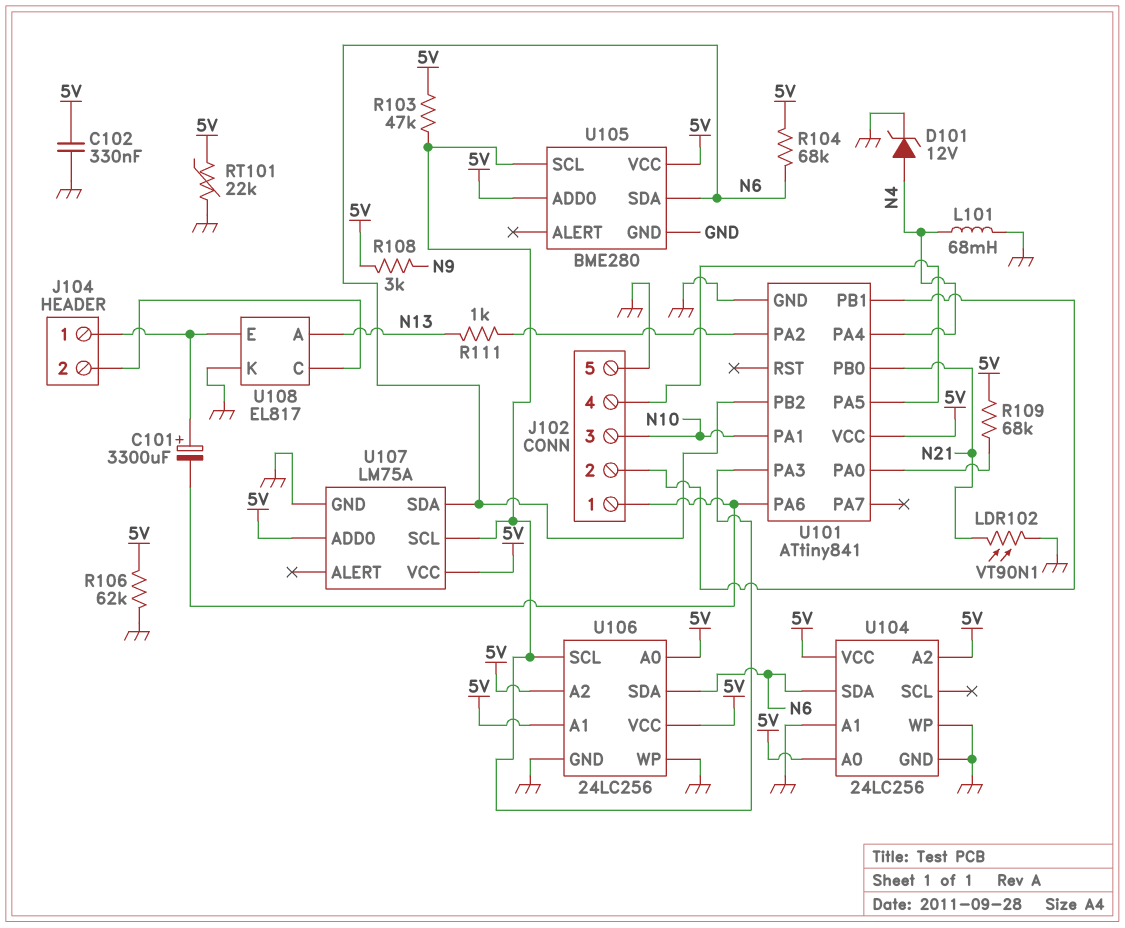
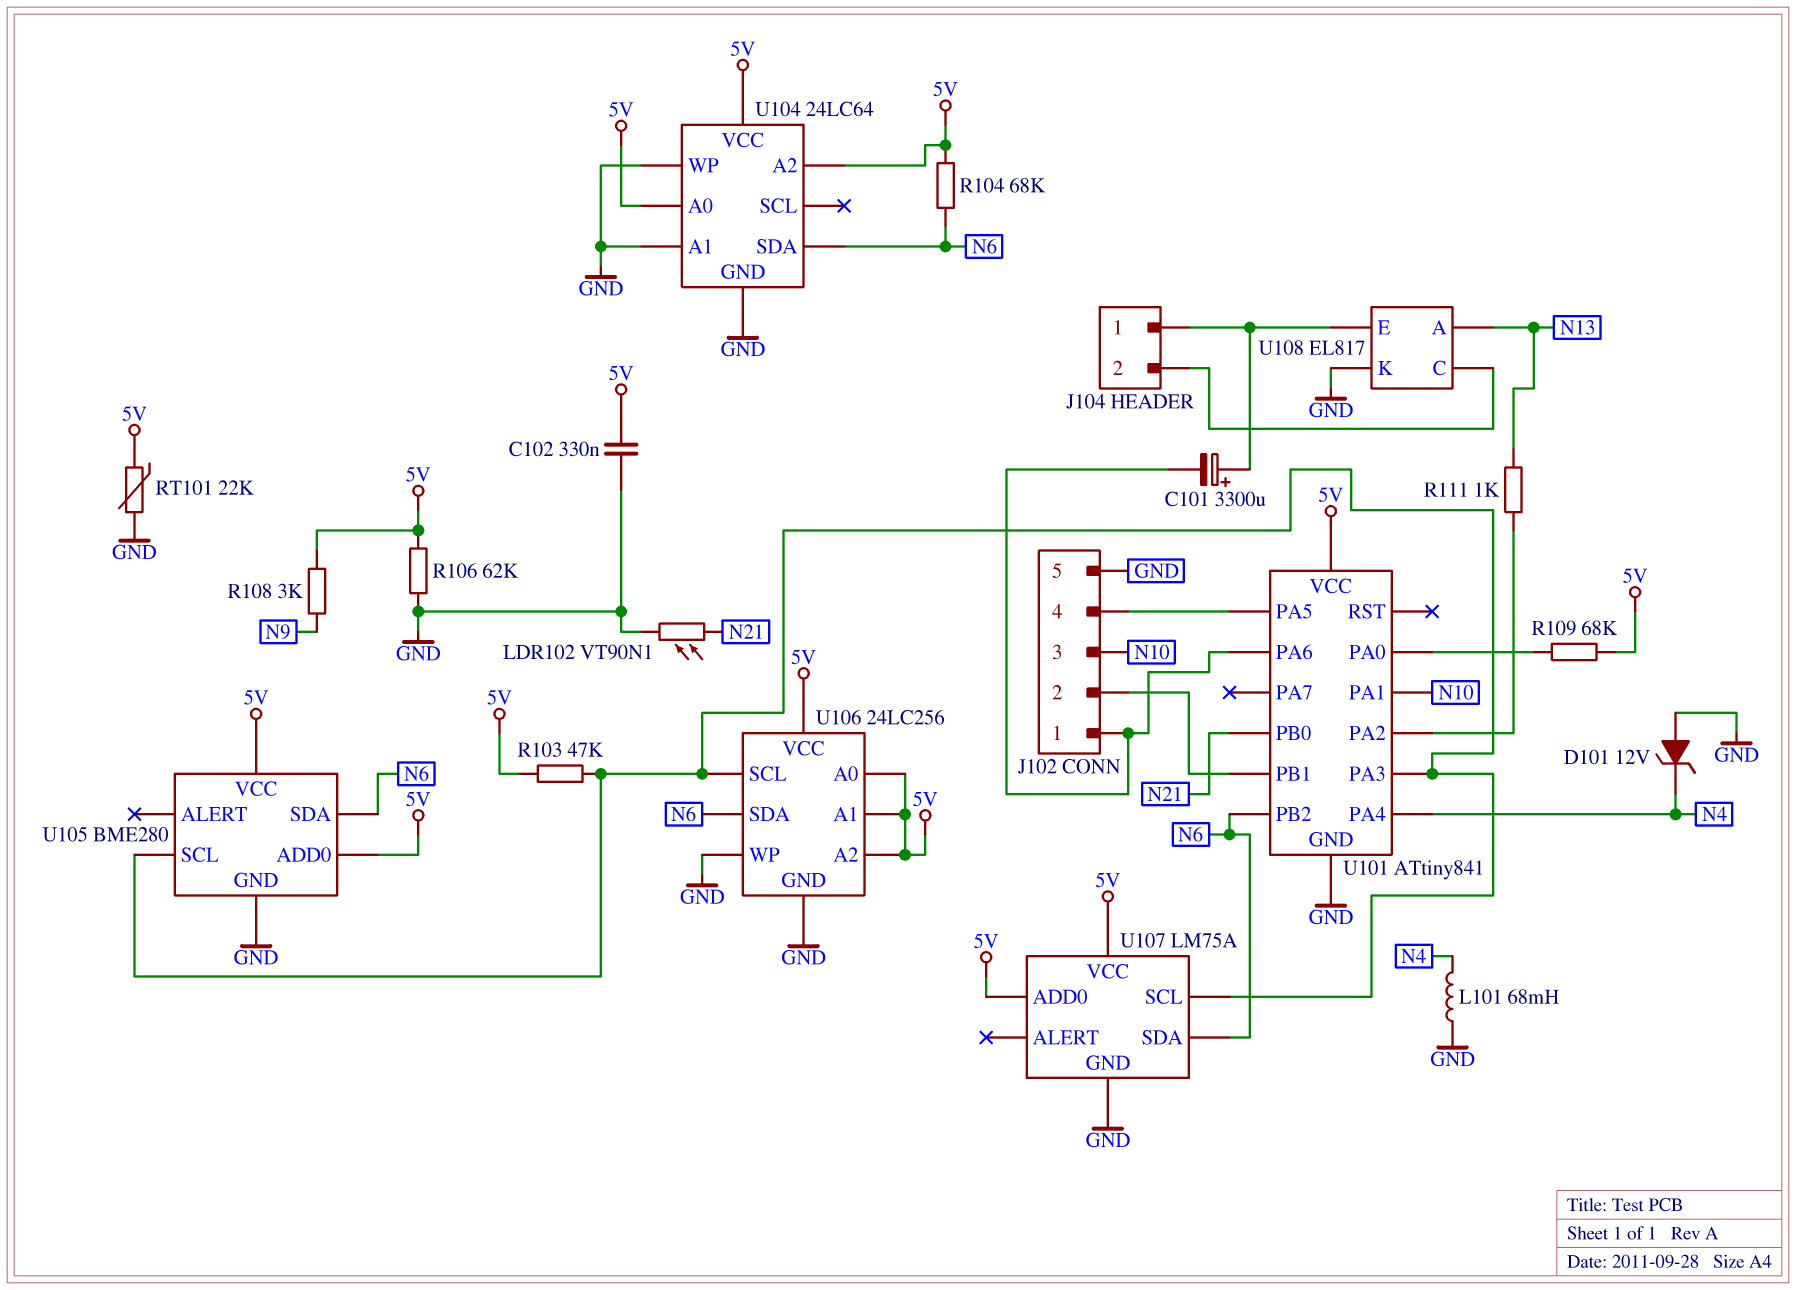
D101: zener 12V (A N4, K GND) -> zener 12V (A GND, K N4)
U104: 24LC256 -> 24LC64

